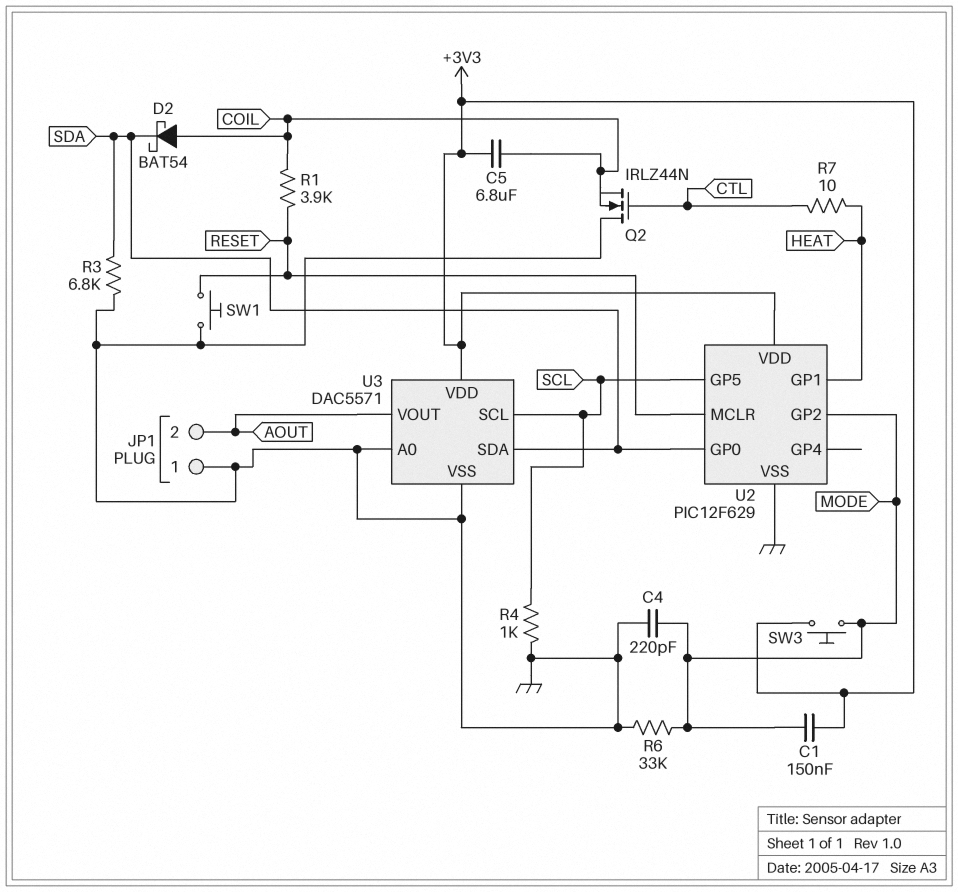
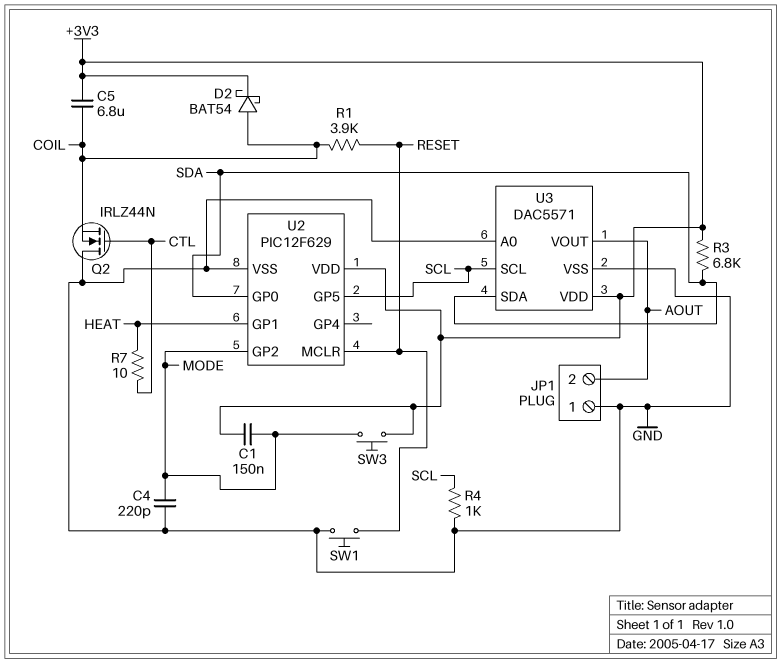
D2: schottky BAT54 (A COIL, K SDA) -> schottky BAT54 (A COIL, K +3V3)
R3: 6.8k (GND, SDA) -> 6.8k (+3V3, SDA)
R6: 33k (GND, MODE) -> none

